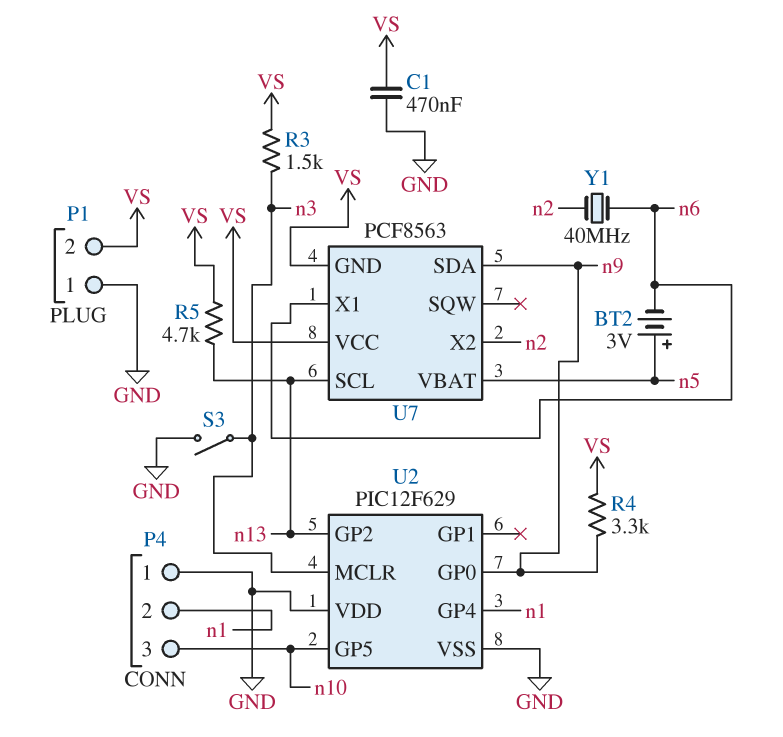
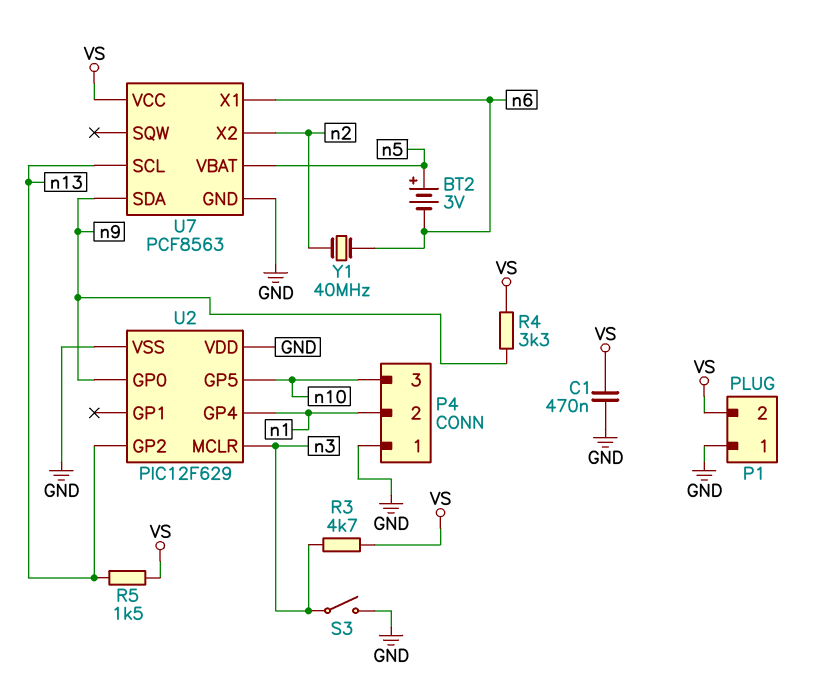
R3: 1.5k (VS, n3) -> 4.7k (VS, n3)
R5: 4.7k (VS, n13) -> 1.5k (VS, n13)
U7 pin GND: VS -> GND

